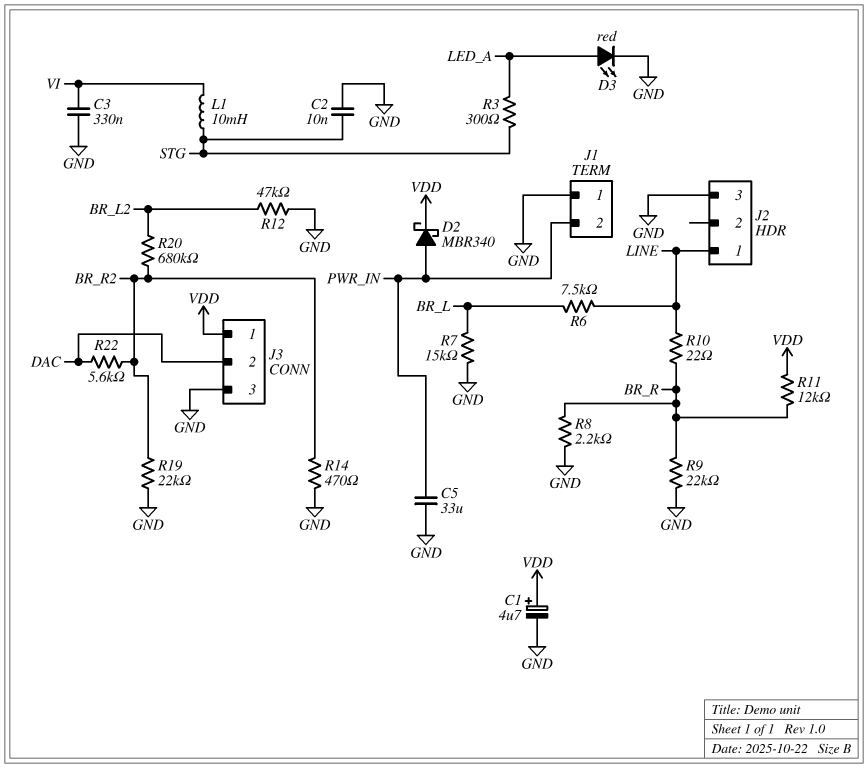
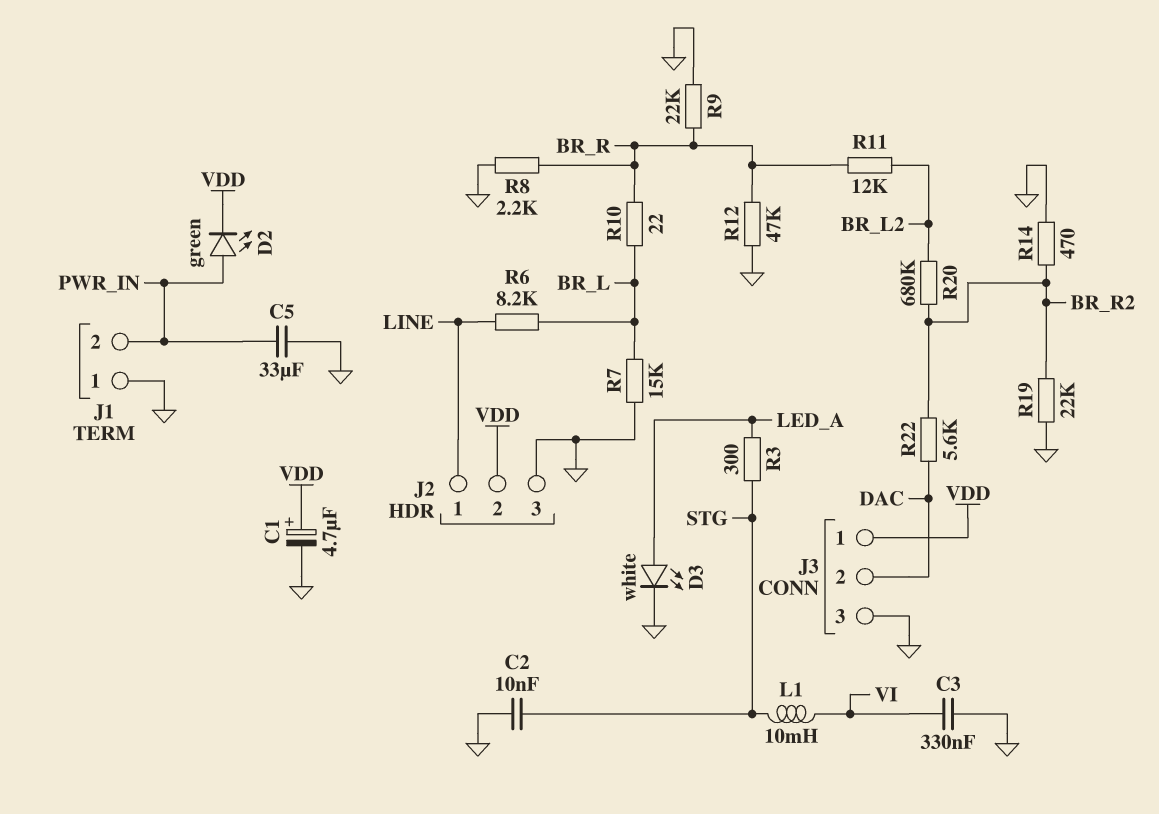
D2: schottky MBR340 (A PWR_IN, K VDD) -> LED green (A PWR_IN, K VDD)
D3: LED red (A LED_A, K GND) -> LED white (A LED_A, K GND)
J2 pin 2: none -> VDD
R6: 7.5k (BR_L, LINE) -> 8.2k (BR_L, LINE)
R10: 22 (BR_R, LINE) -> 22 (BR_L, BR_R)
R11: 12k (BR_R, VDD) -> 12k (BR_L2, BR_R)
R12: 47k (BR_L2, GND) -> 47k (BR_R, GND)

